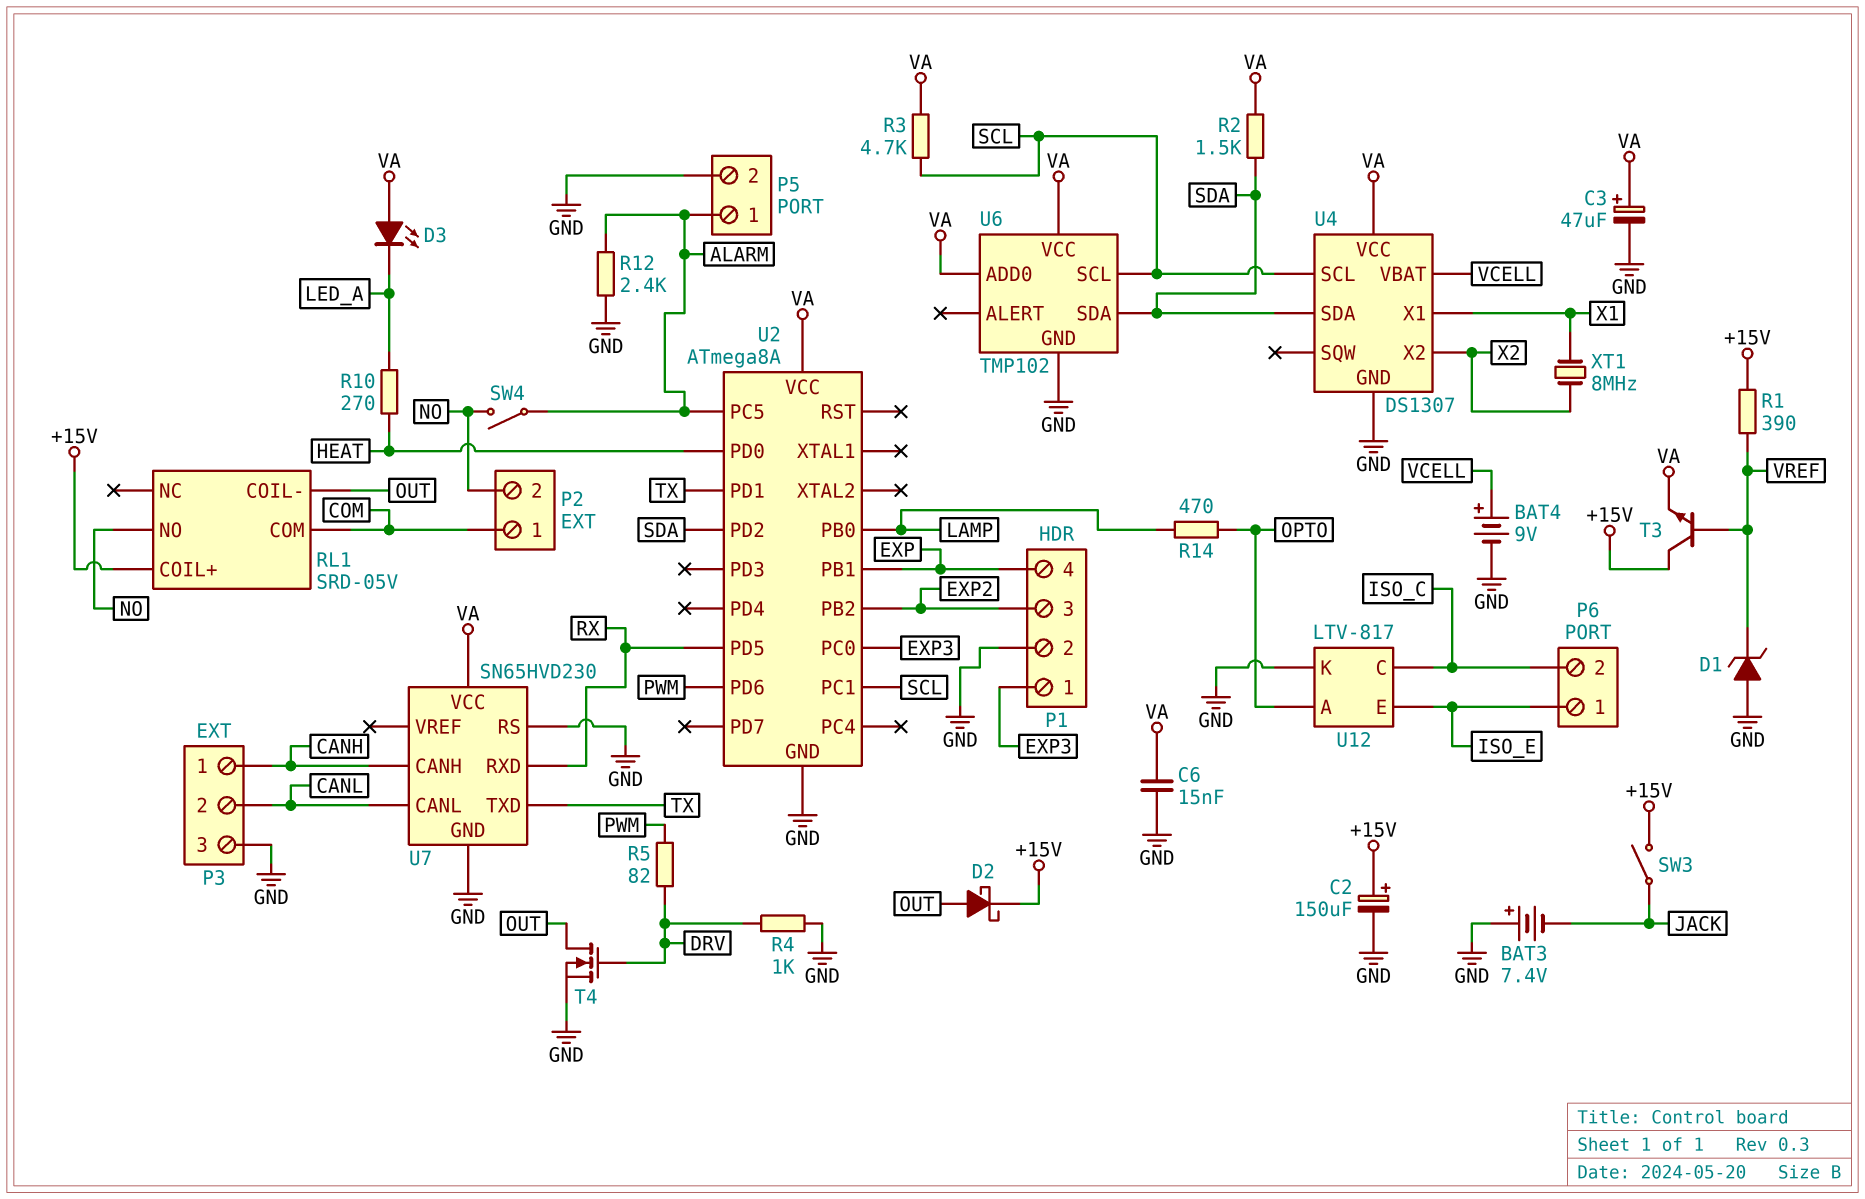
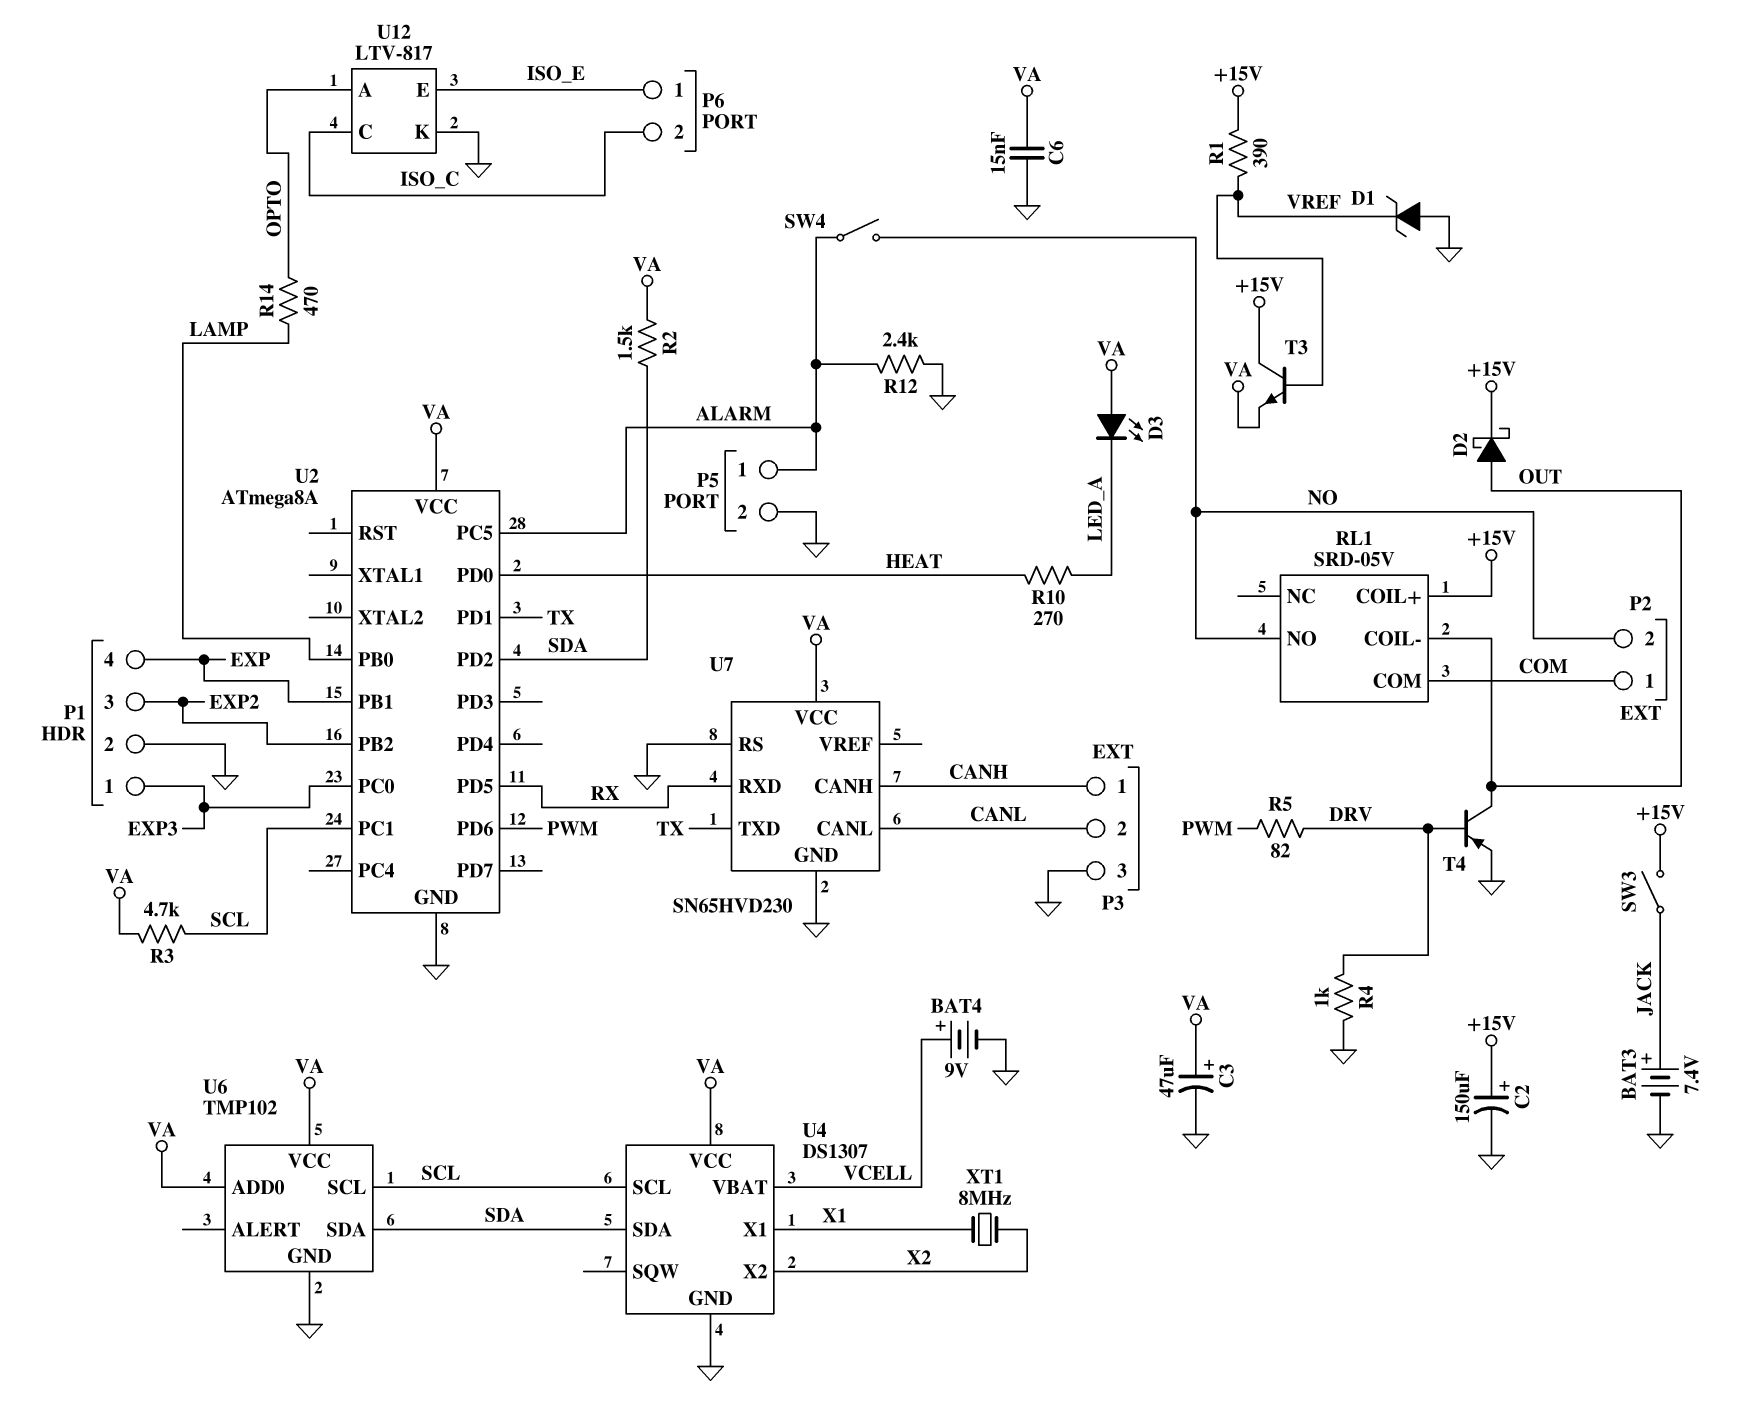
BAT3: 7.4V (plus GND, minus JACK) -> 7.4V (plus JACK, minus GND)
T4: NMOS (G DRV, D OUT, S GND) -> PNP (B DRV, C OUT, E GND)

